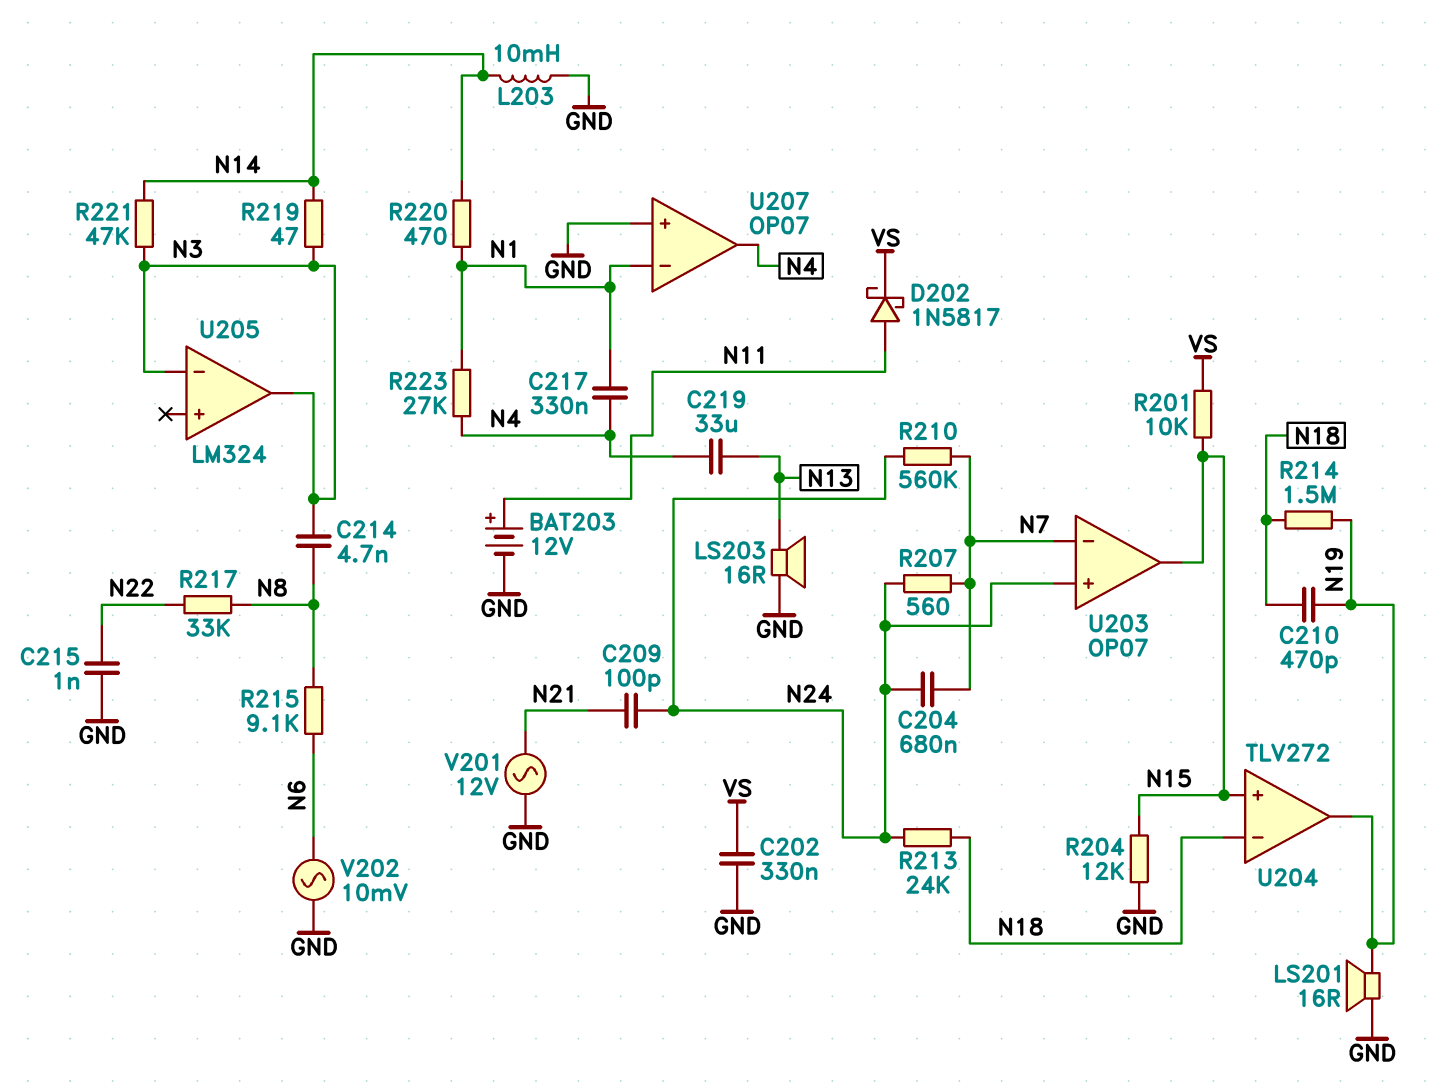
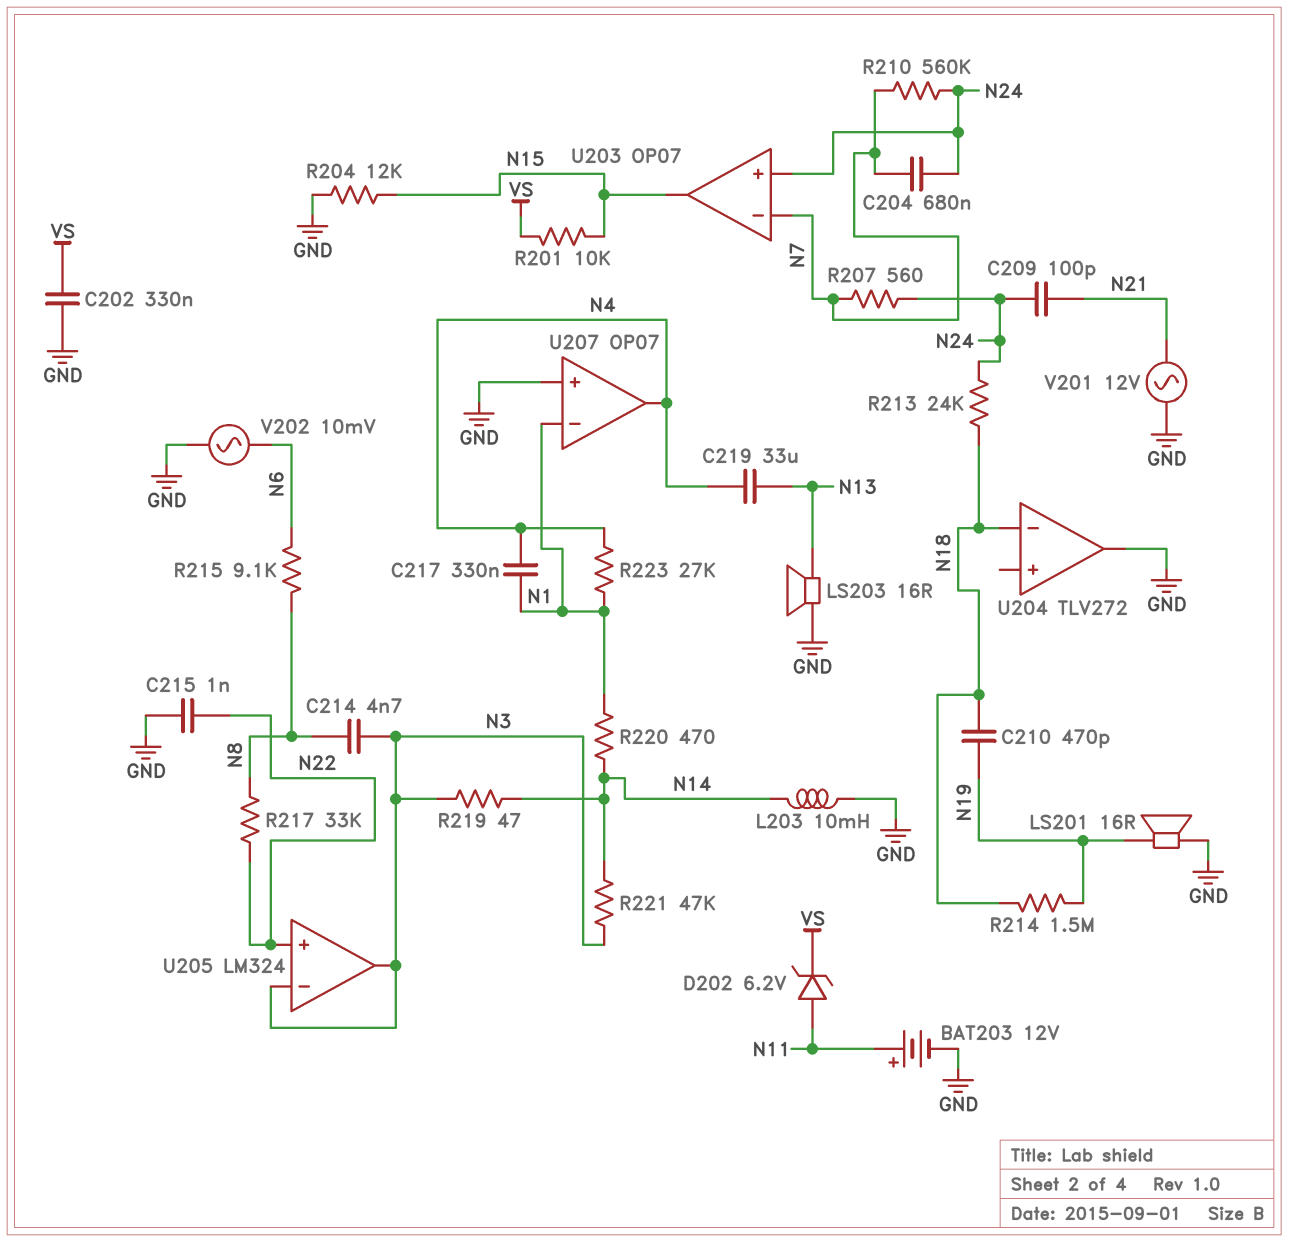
D202: schottky 1N5817 (A N11, K VS) -> zener 6.2V (A N11, K VS)
U204 pin in+: N15 -> none
U204 pin out: N19 -> GND
U205 pin in+: none -> N22

